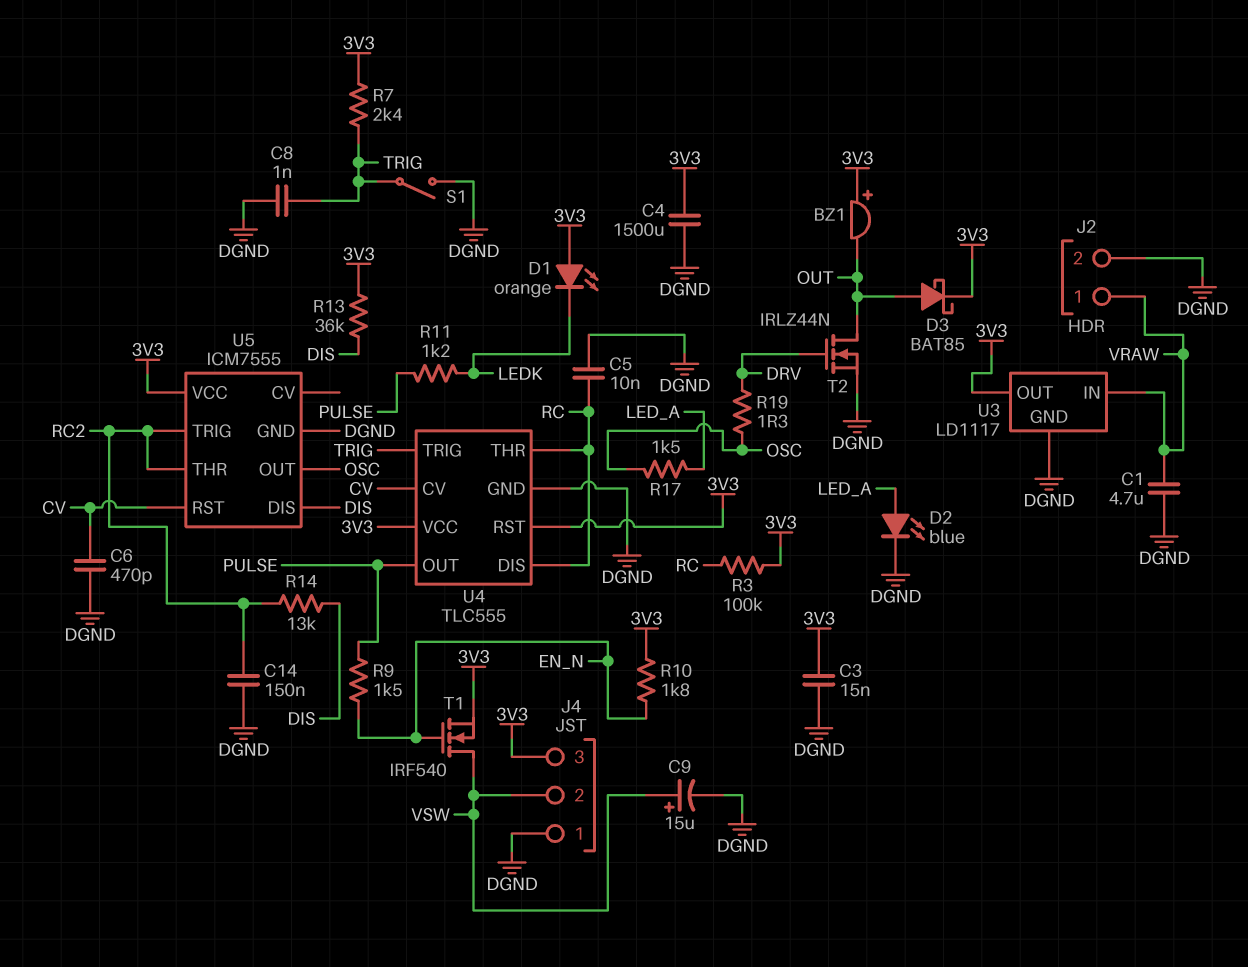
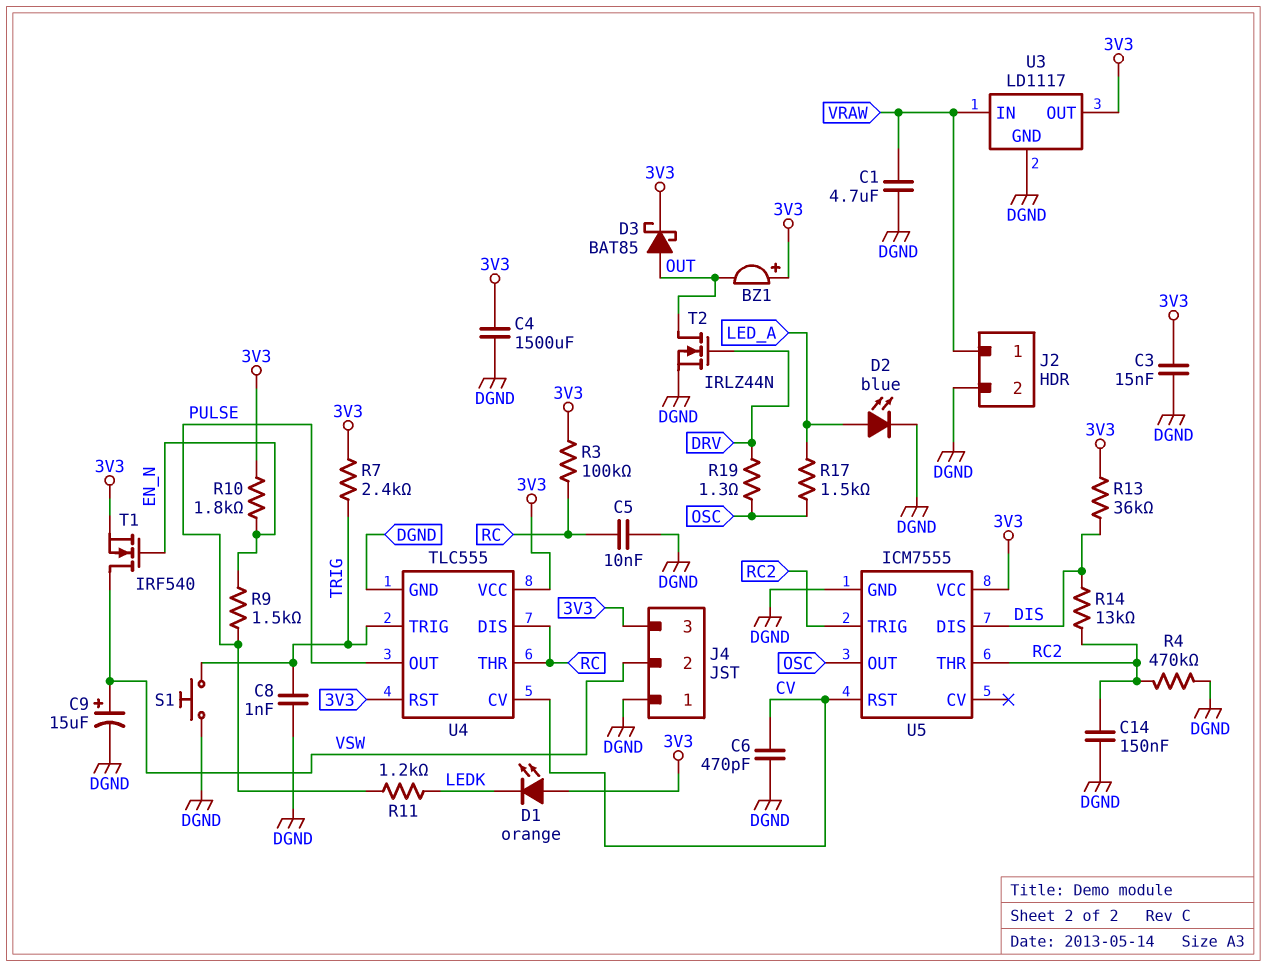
R4: none -> 470k (DGND, RC2)
S1: switch (DGND, TRIG) -> button (DGND, TRIG)

